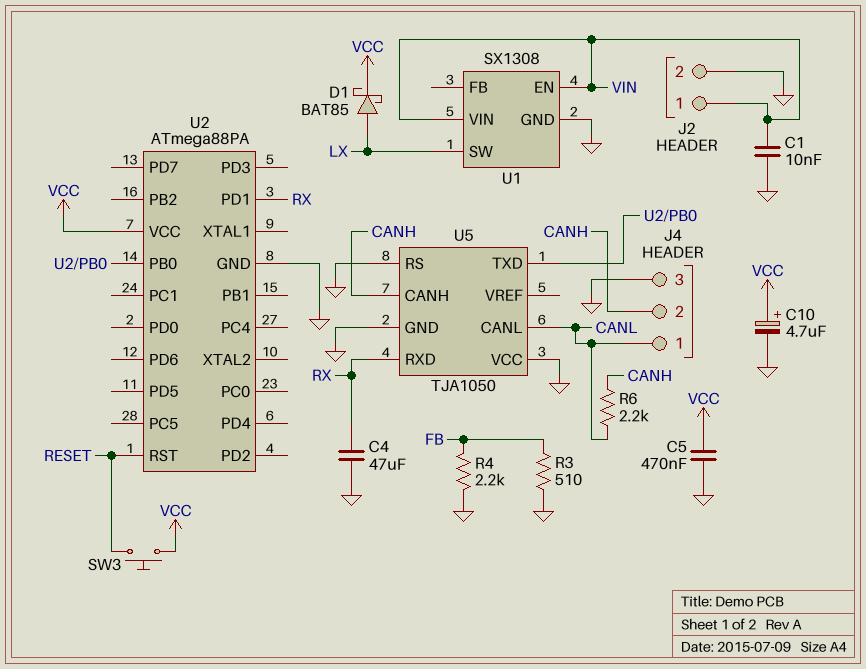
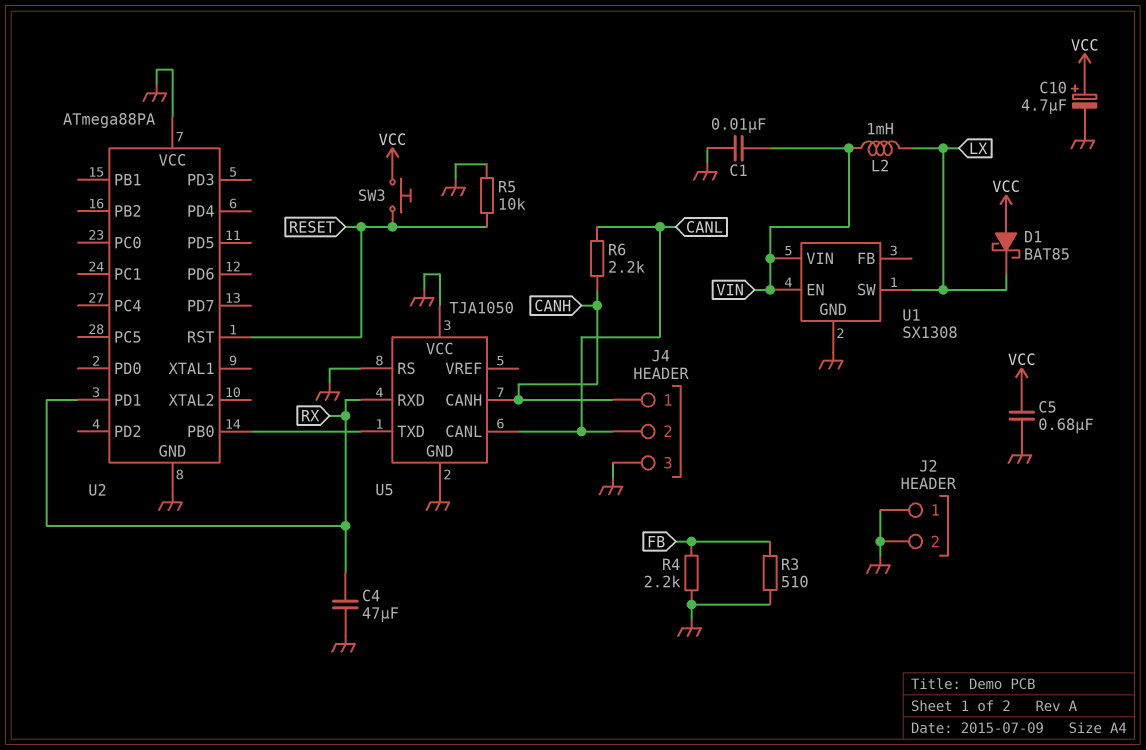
C5: 470nF (GND, VCC) -> 680nF (GND, VCC)
D1: schottky BAT85 (A LX, K VCC) -> schottky BAT85 (A VCC, K LX)
J2 pin 1: VIN -> GND
J4 pin 1: CANL -> CANH
J4 pin 2: CANH -> CANL
L2: none -> 1mH (LX, VIN)
R5: none -> 10k (GND, RESET)
U2 pin VCC: VCC -> GND

